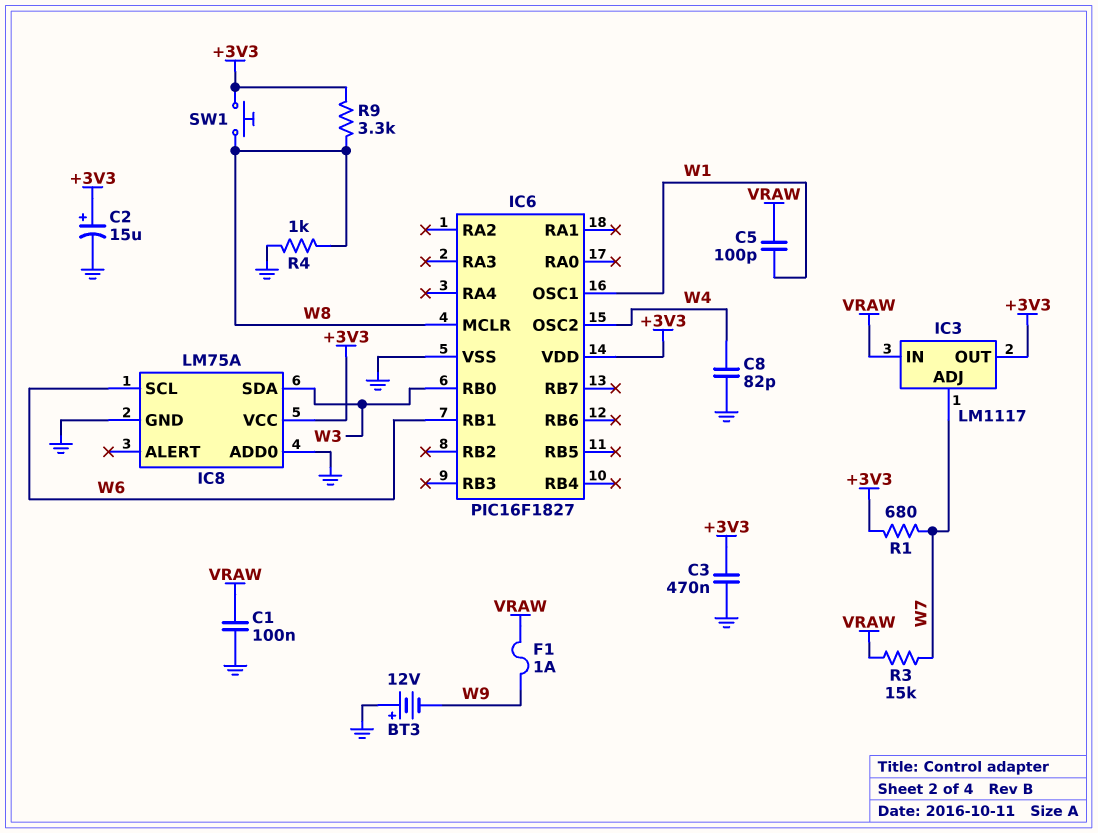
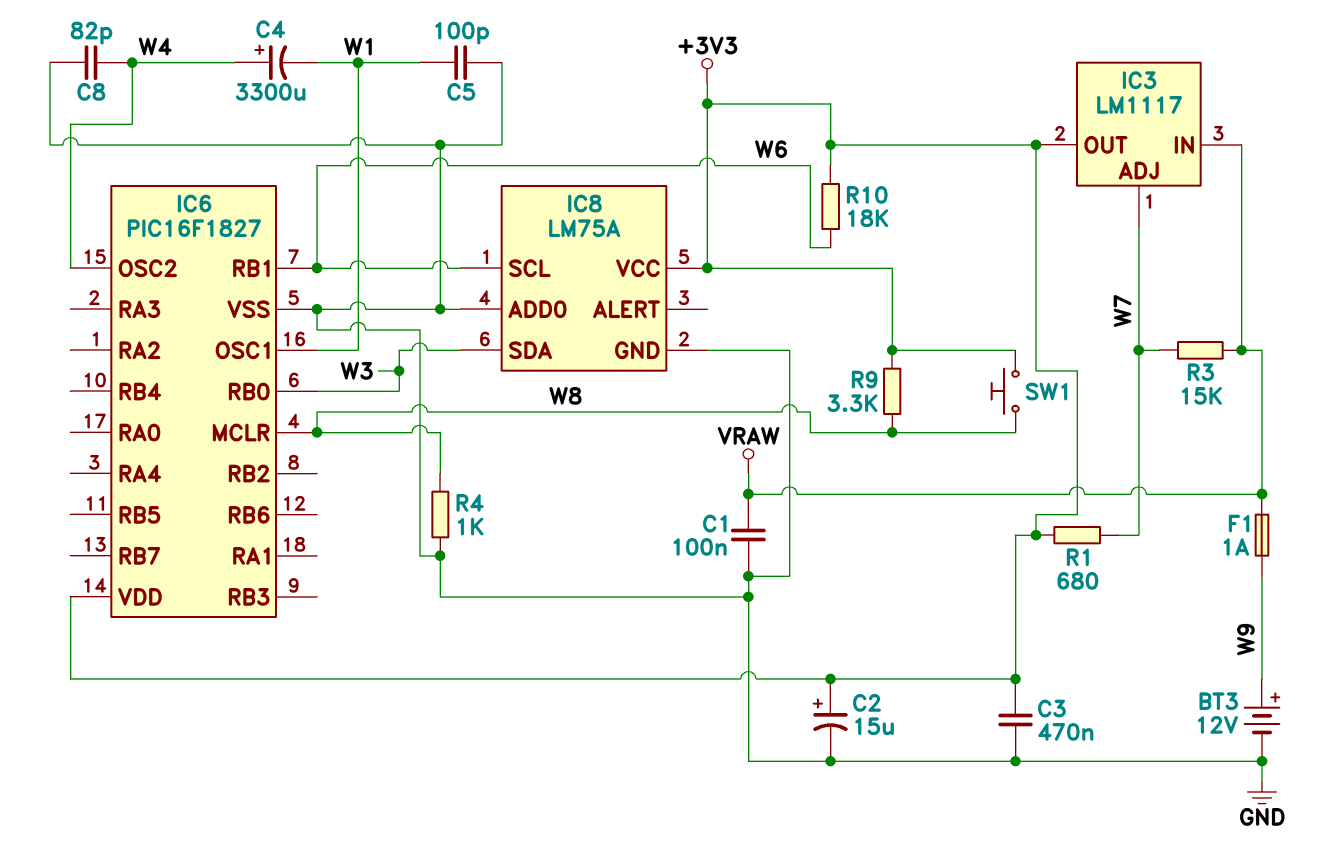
BT3: 12V (plus GND, minus W9) -> 12V (plus W9, minus GND)
C4: none -> 3300uF (plus W4, minus W1)
C5: 100pF (VRAW, W1) -> 100pF (GND, W1)
R10: none -> 18k (+3V3, W6)

